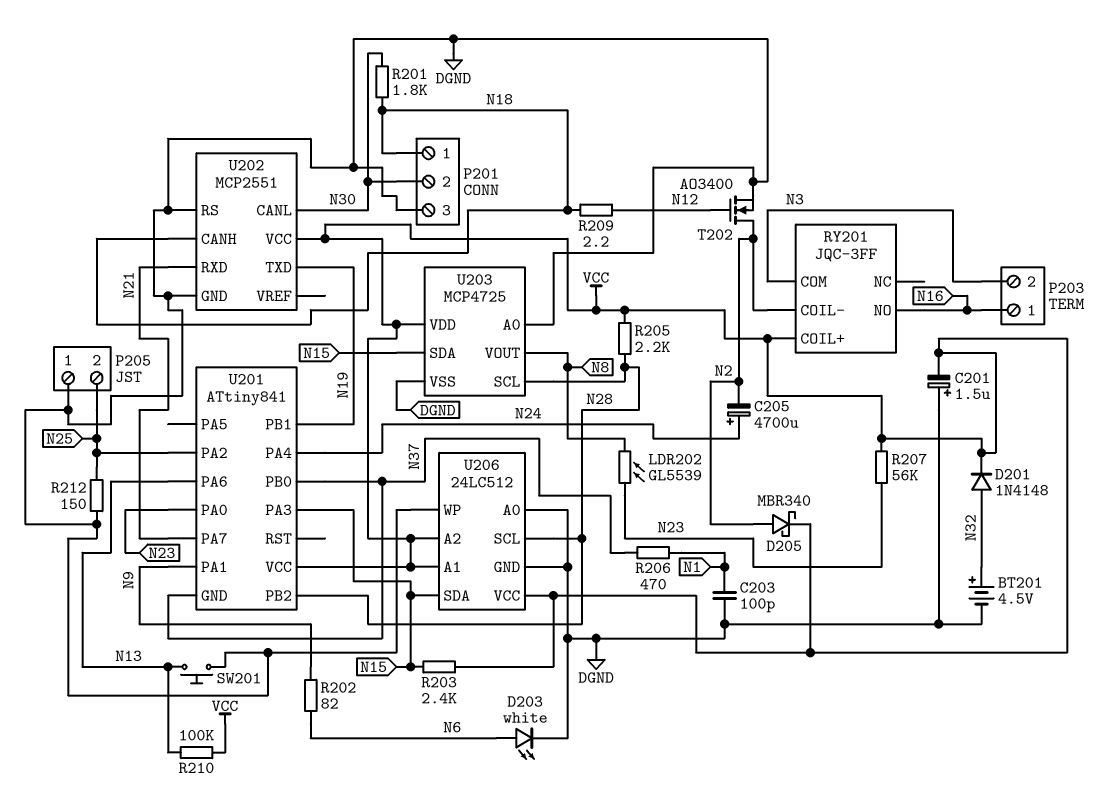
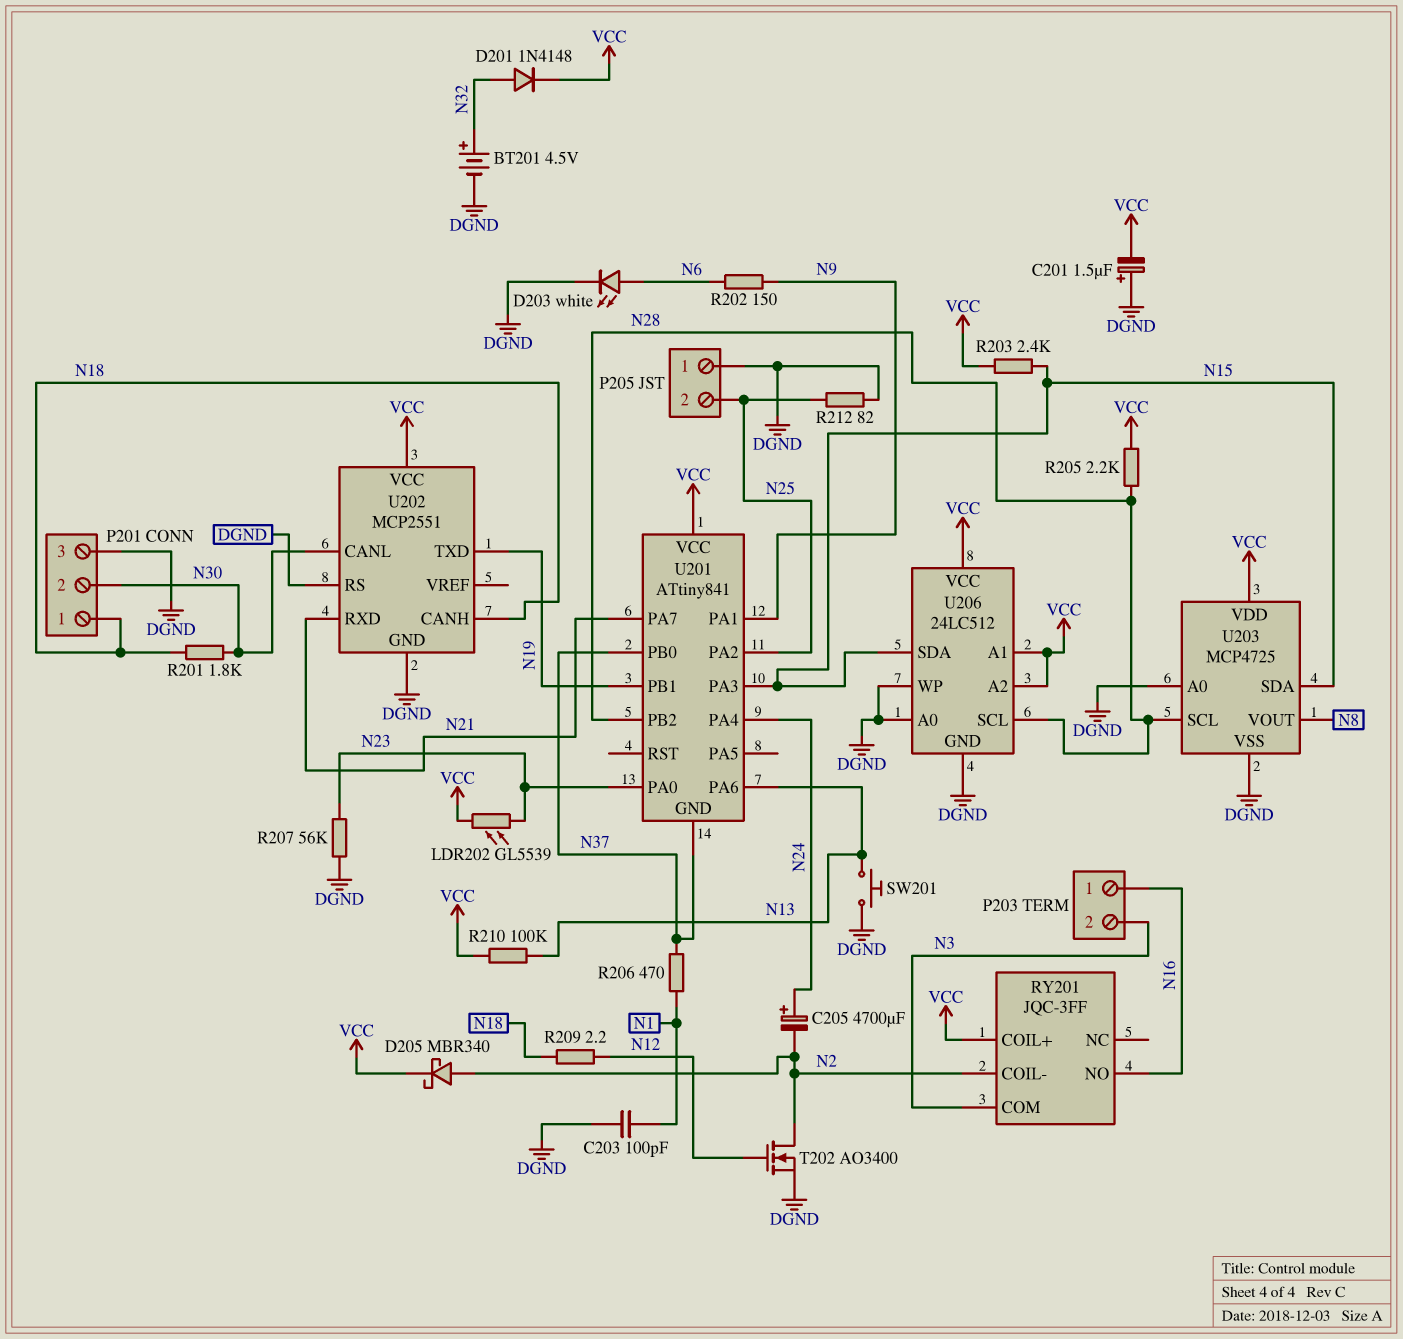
LDR202: GL5539 (N8, N23) -> GL5539 (N23, VCC)
R202: 82 (N6, N9) -> 150 (N6, N9)
R207: 56k (N23, VCC) -> 56k (DGND, N23)
R212: 150 (DGND, N25) -> 82 (DGND, N25)

